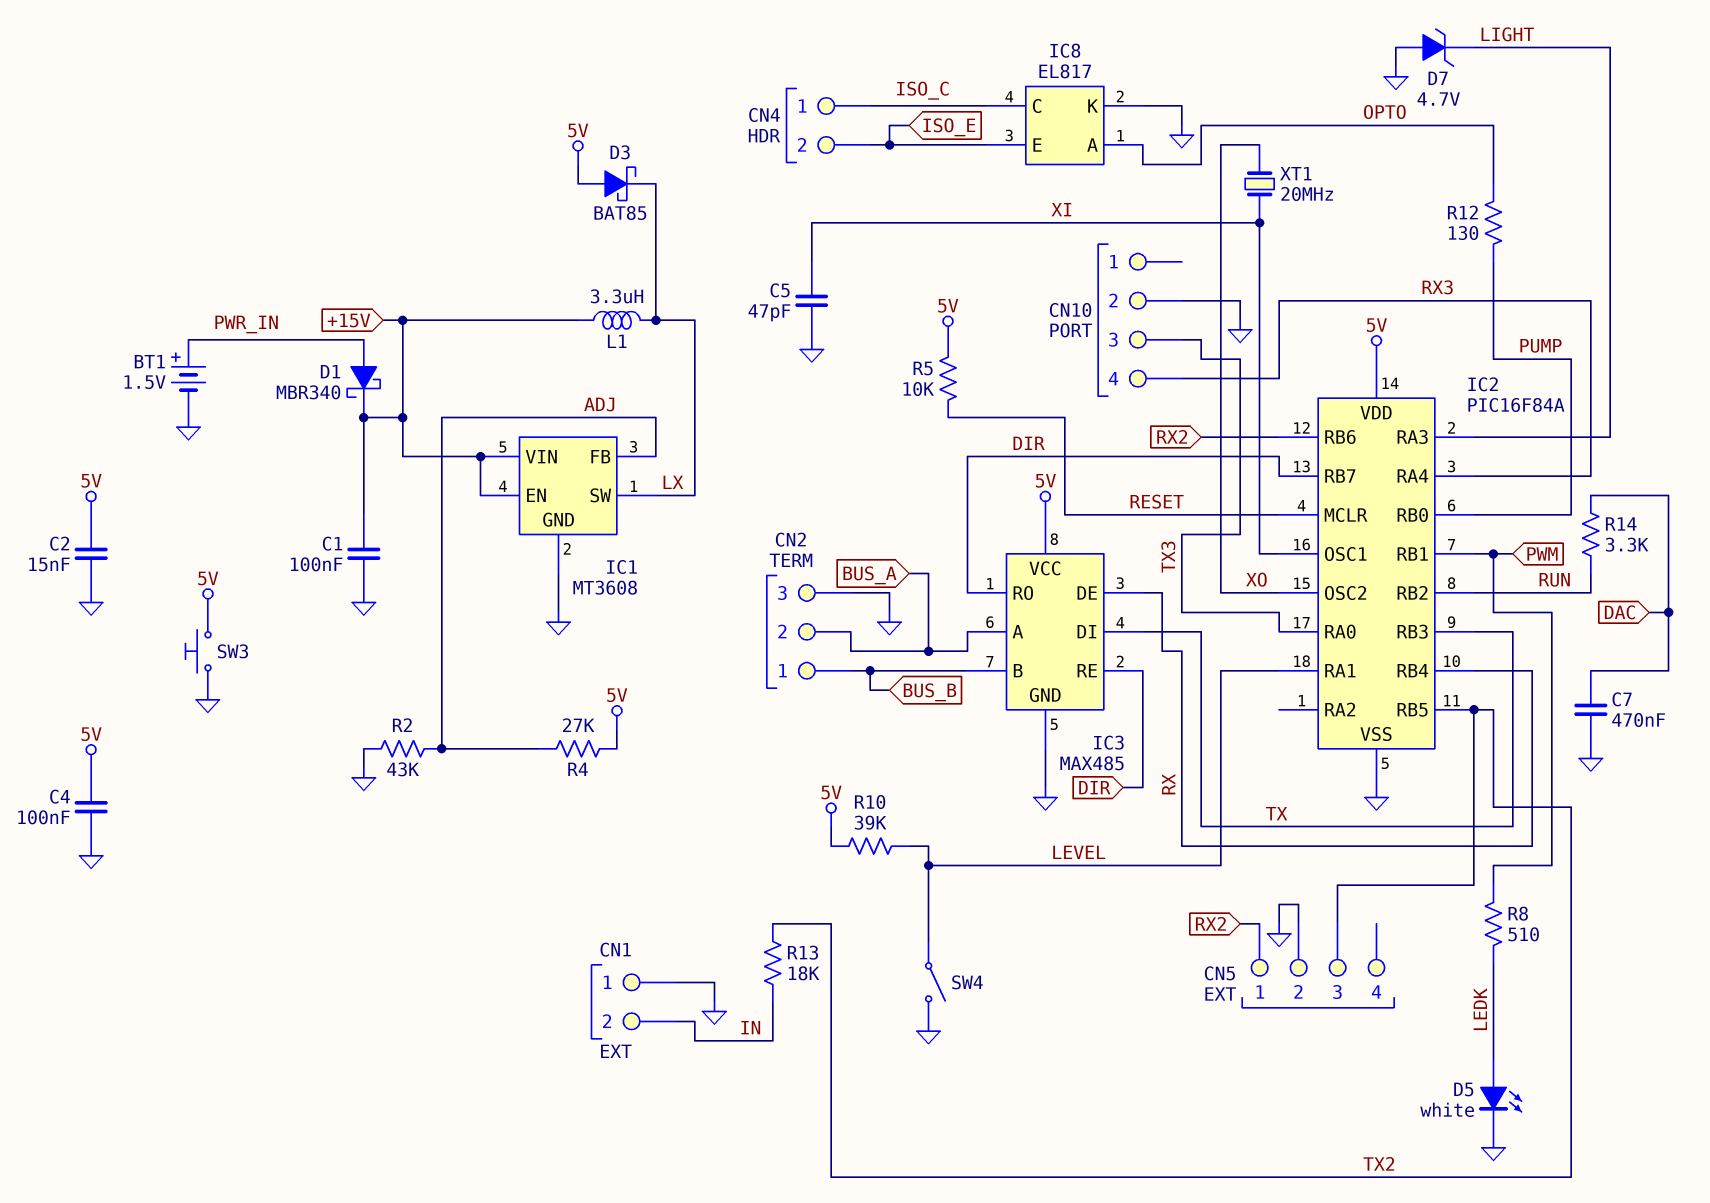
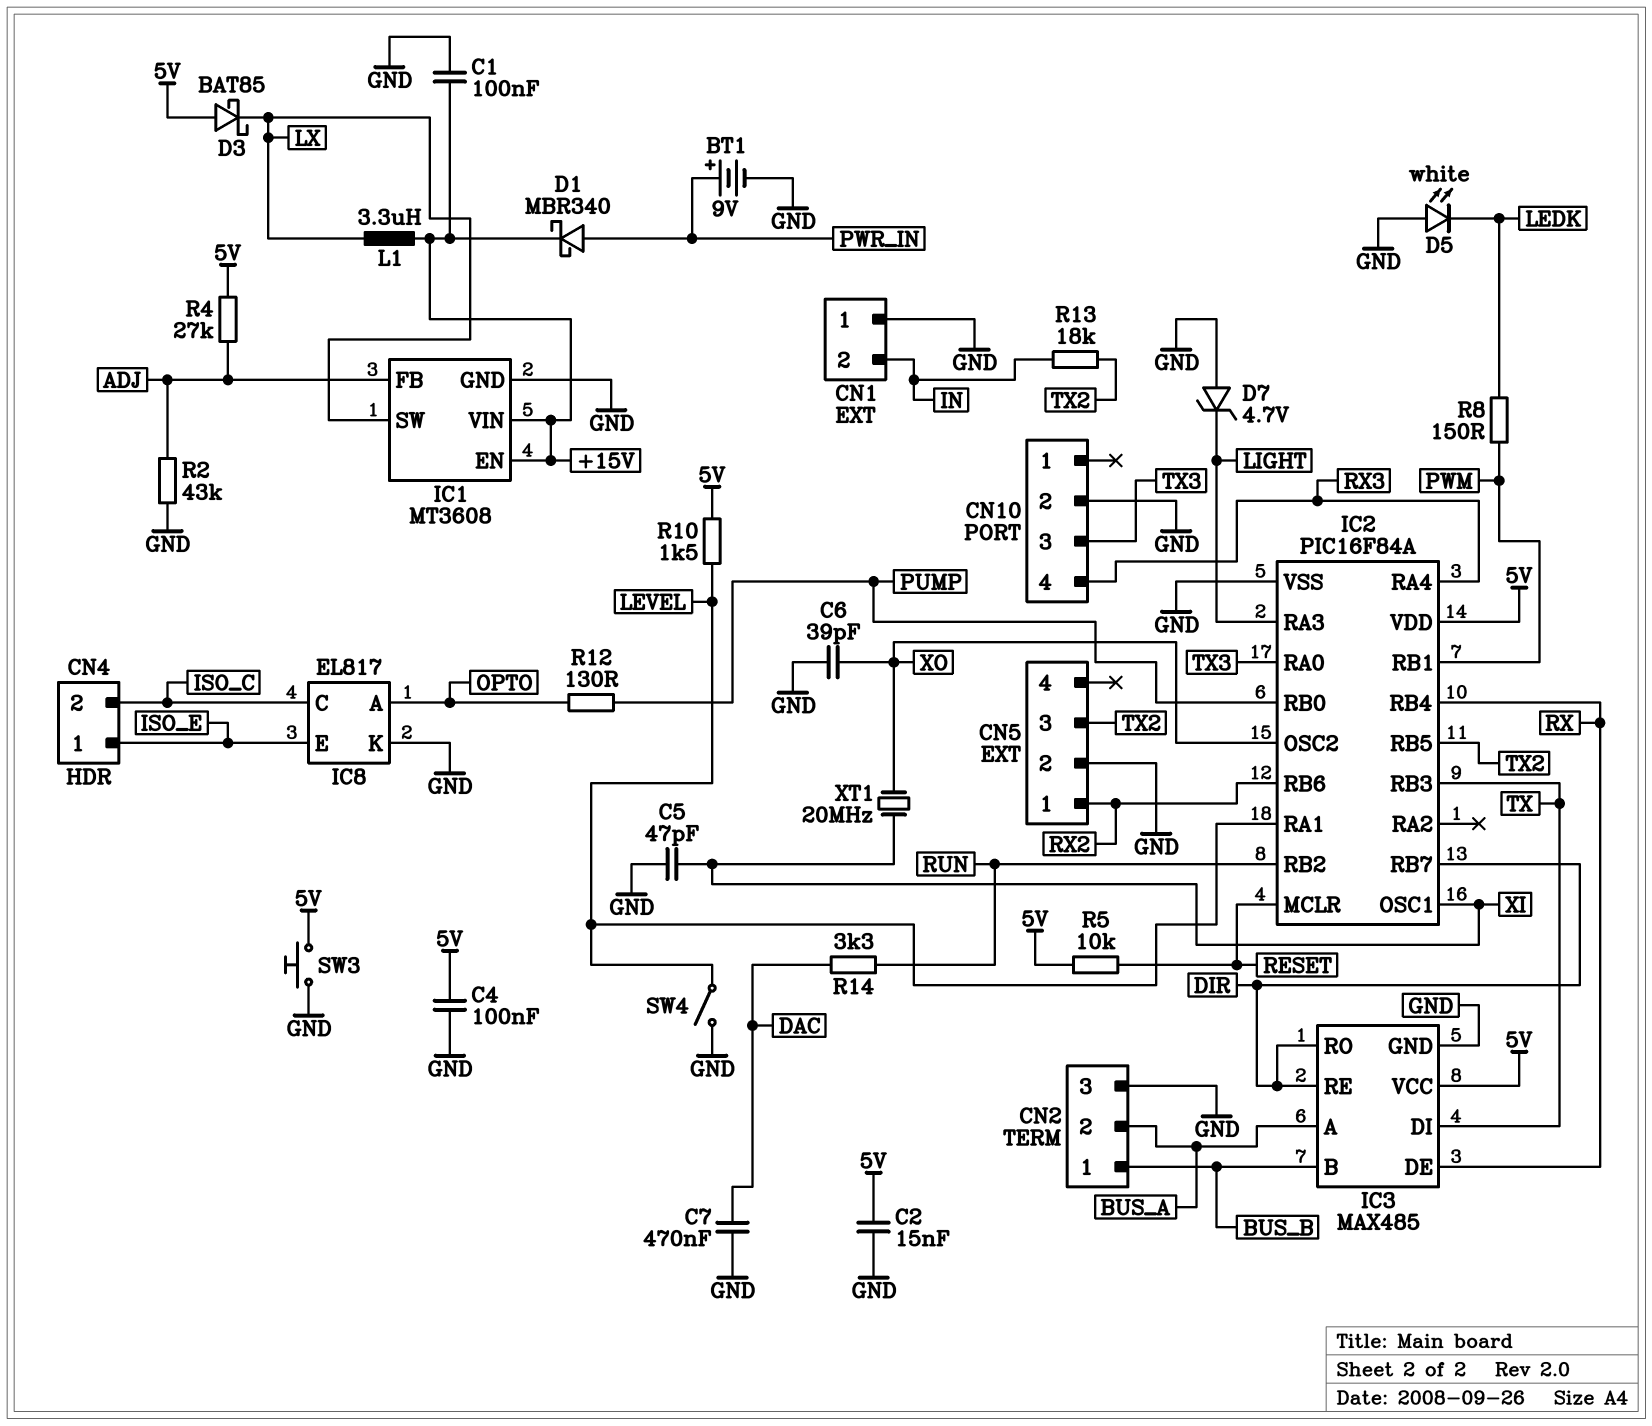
BT1: 1.5V (plus PWR_IN, minus GND) -> 9V (plus PWR_IN, minus GND)
C6: none -> 39pF (GND, XO)
CN4 pin 1: ISO_C -> ISO_E
CN4 pin 2: ISO_E -> ISO_C
D5: LED white (A LEDK, K GND) -> LED white (A GND, K LEDK)
R8: 510 (LEDK, PWM) -> 150 (LEDK, PWM)
R10: 39k (5V, LEVEL) -> 1.5k (5V, LEVEL)

